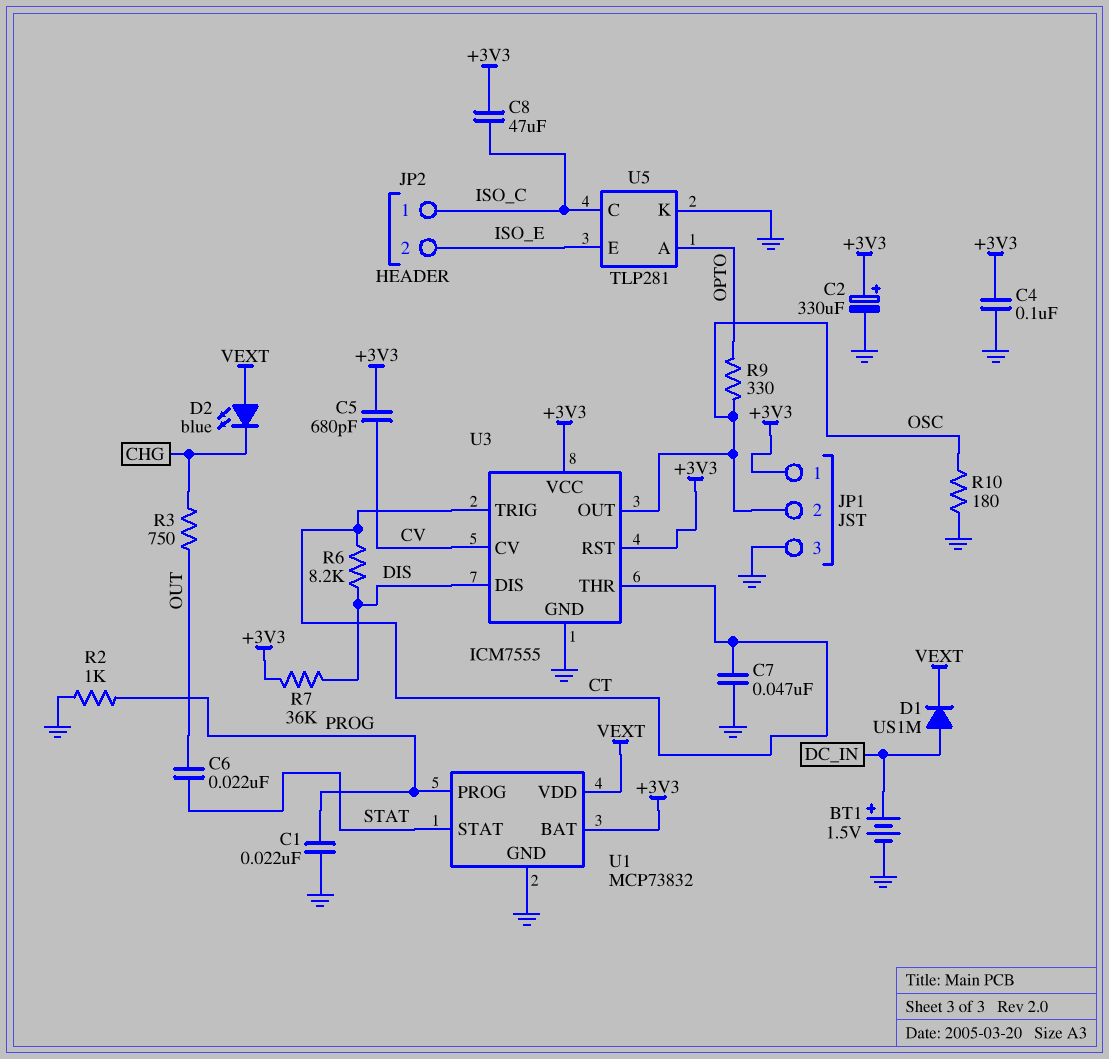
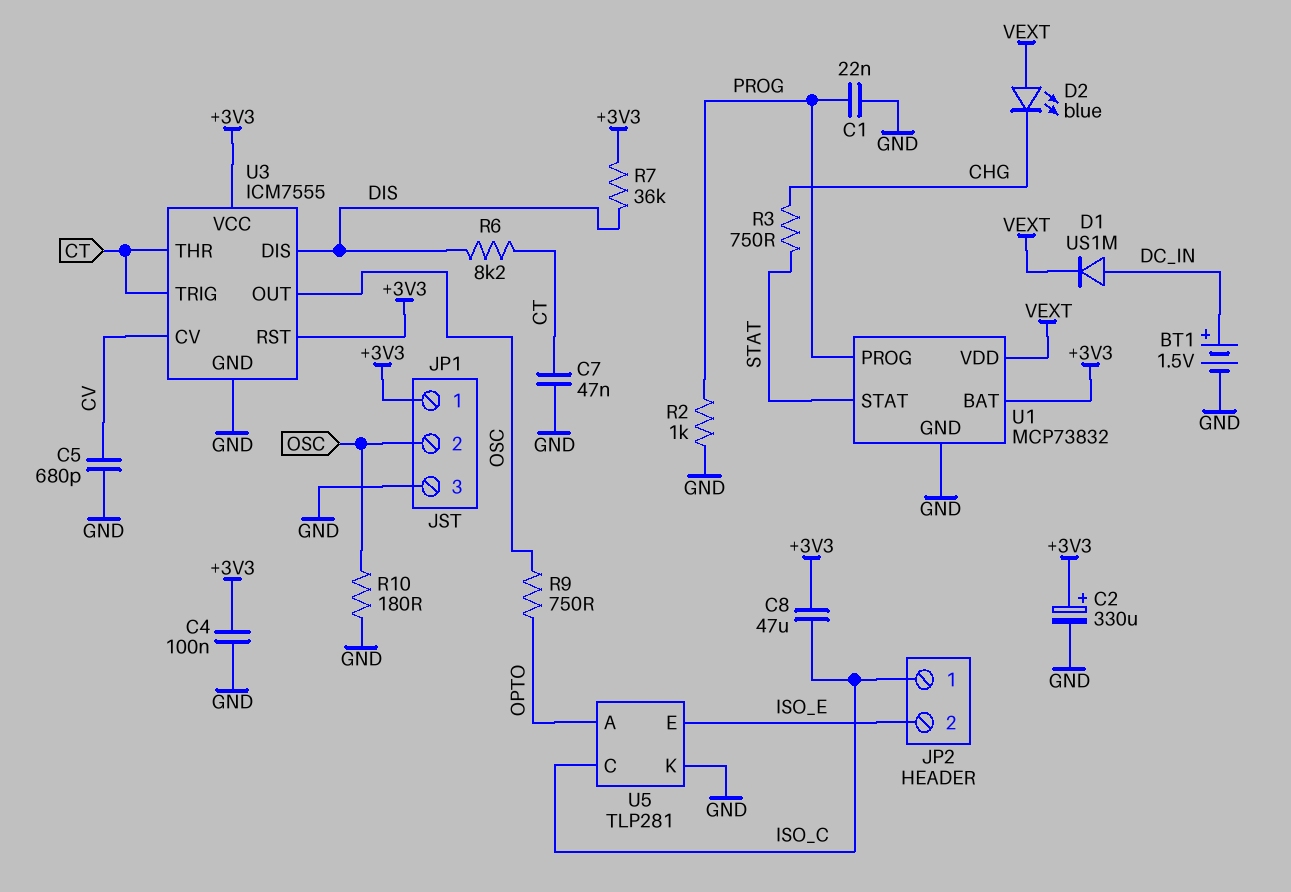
C5: 680pF (+3V3, CV) -> 680pF (CV, GND)
C6: 22nF (OUT, STAT) -> none
R3: 750 (CHG, OUT) -> 750 (CHG, STAT)
R9: 330 (OPTO, OSC) -> 750 (OPTO, OSC)

